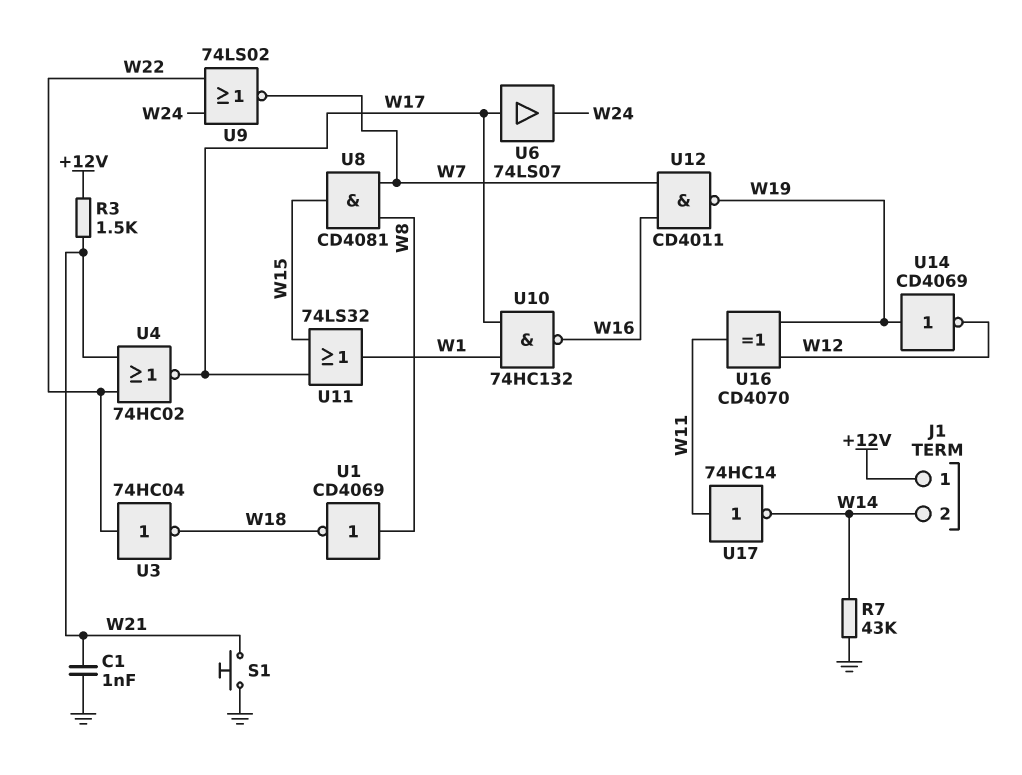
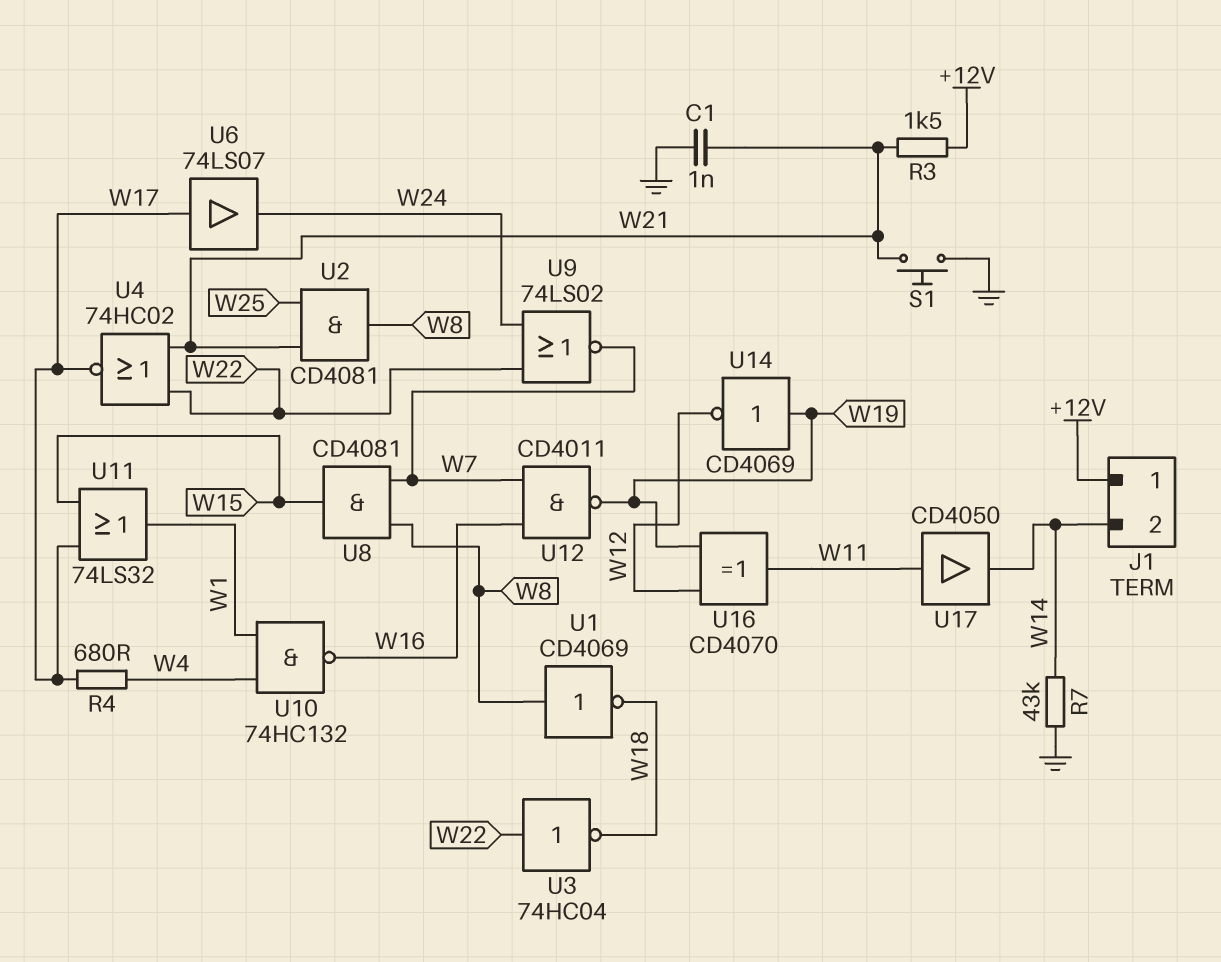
R4: none -> 680 (W4, W17)
U2: none -> AND CD4081 (in W21, in W25, out W8)
U10: NAND 74HC132 (in W1, in W17, out W16) -> NAND 74HC132 (in W1, in W4, out W16)
U17: NOT 74HC14 (in W11, out W14) -> buffer CD4050 (in W11, out W14)

